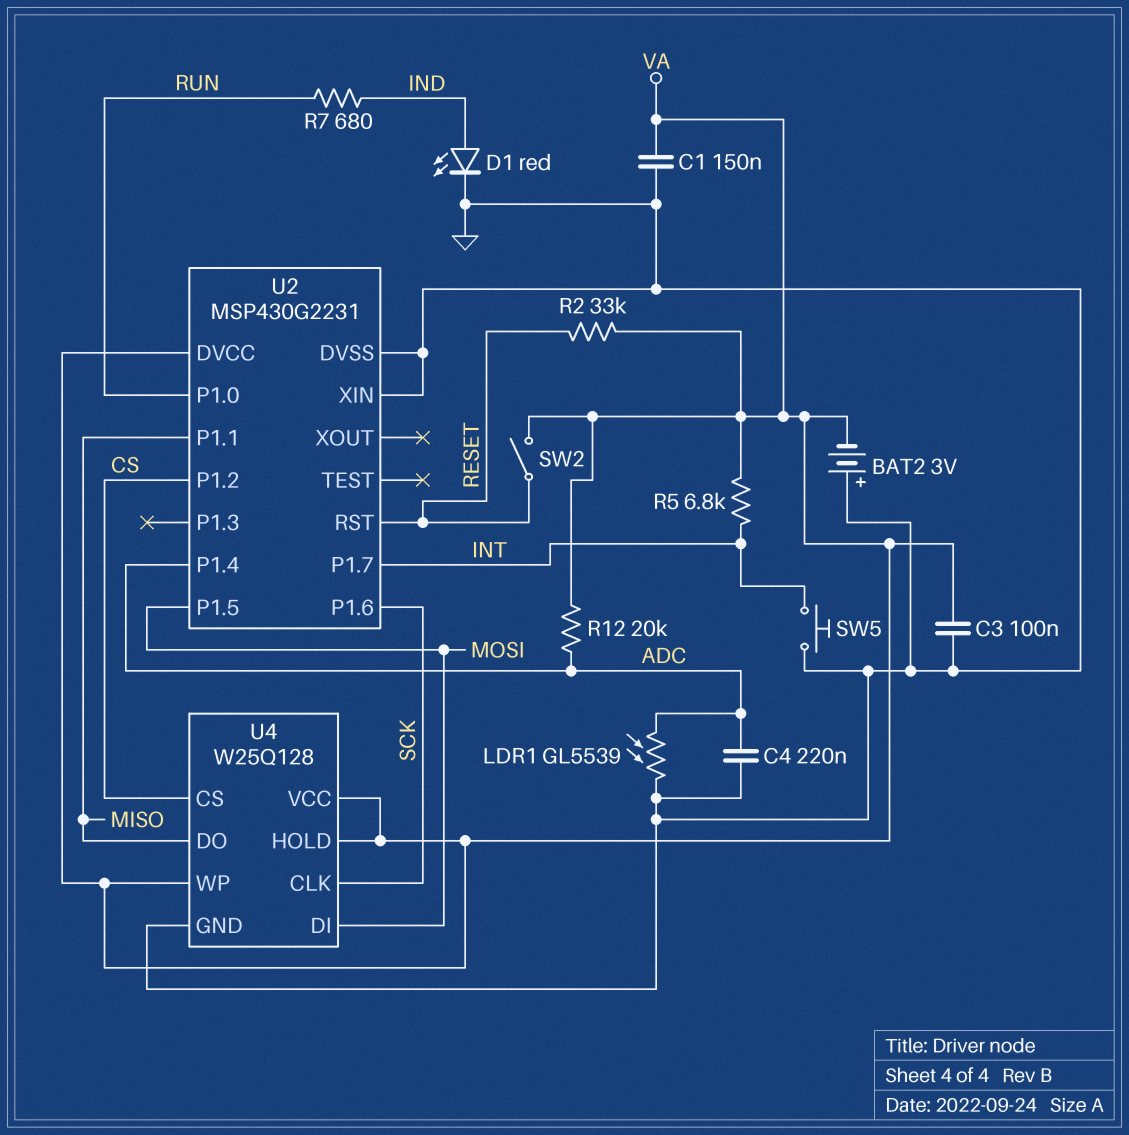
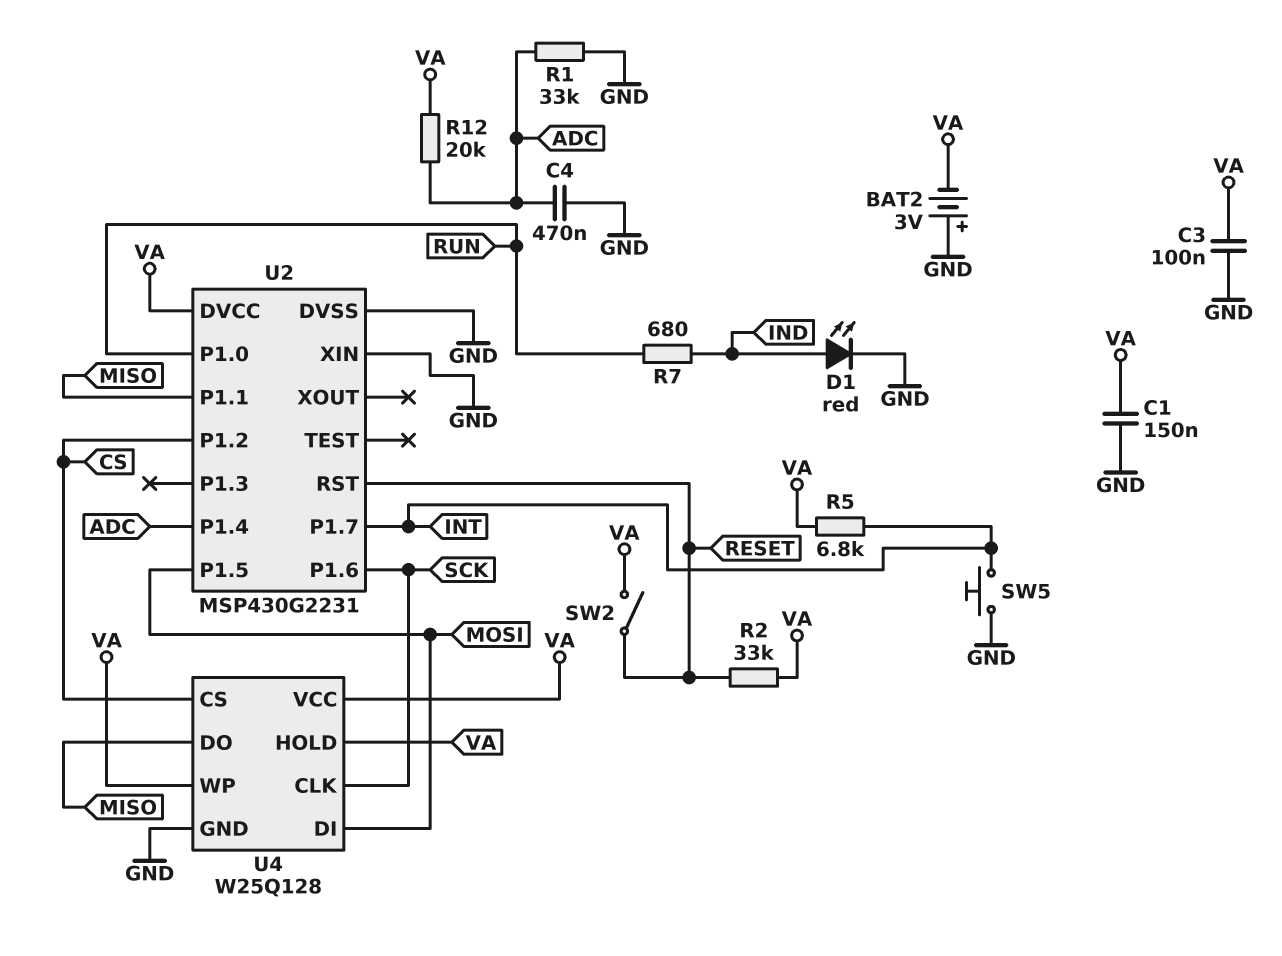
C4: 220nF (ADC, GND) -> 470nF (ADC, GND)
LDR1: GL5539 (ADC, GND) -> none
R1: none -> 33k (ADC, GND)

